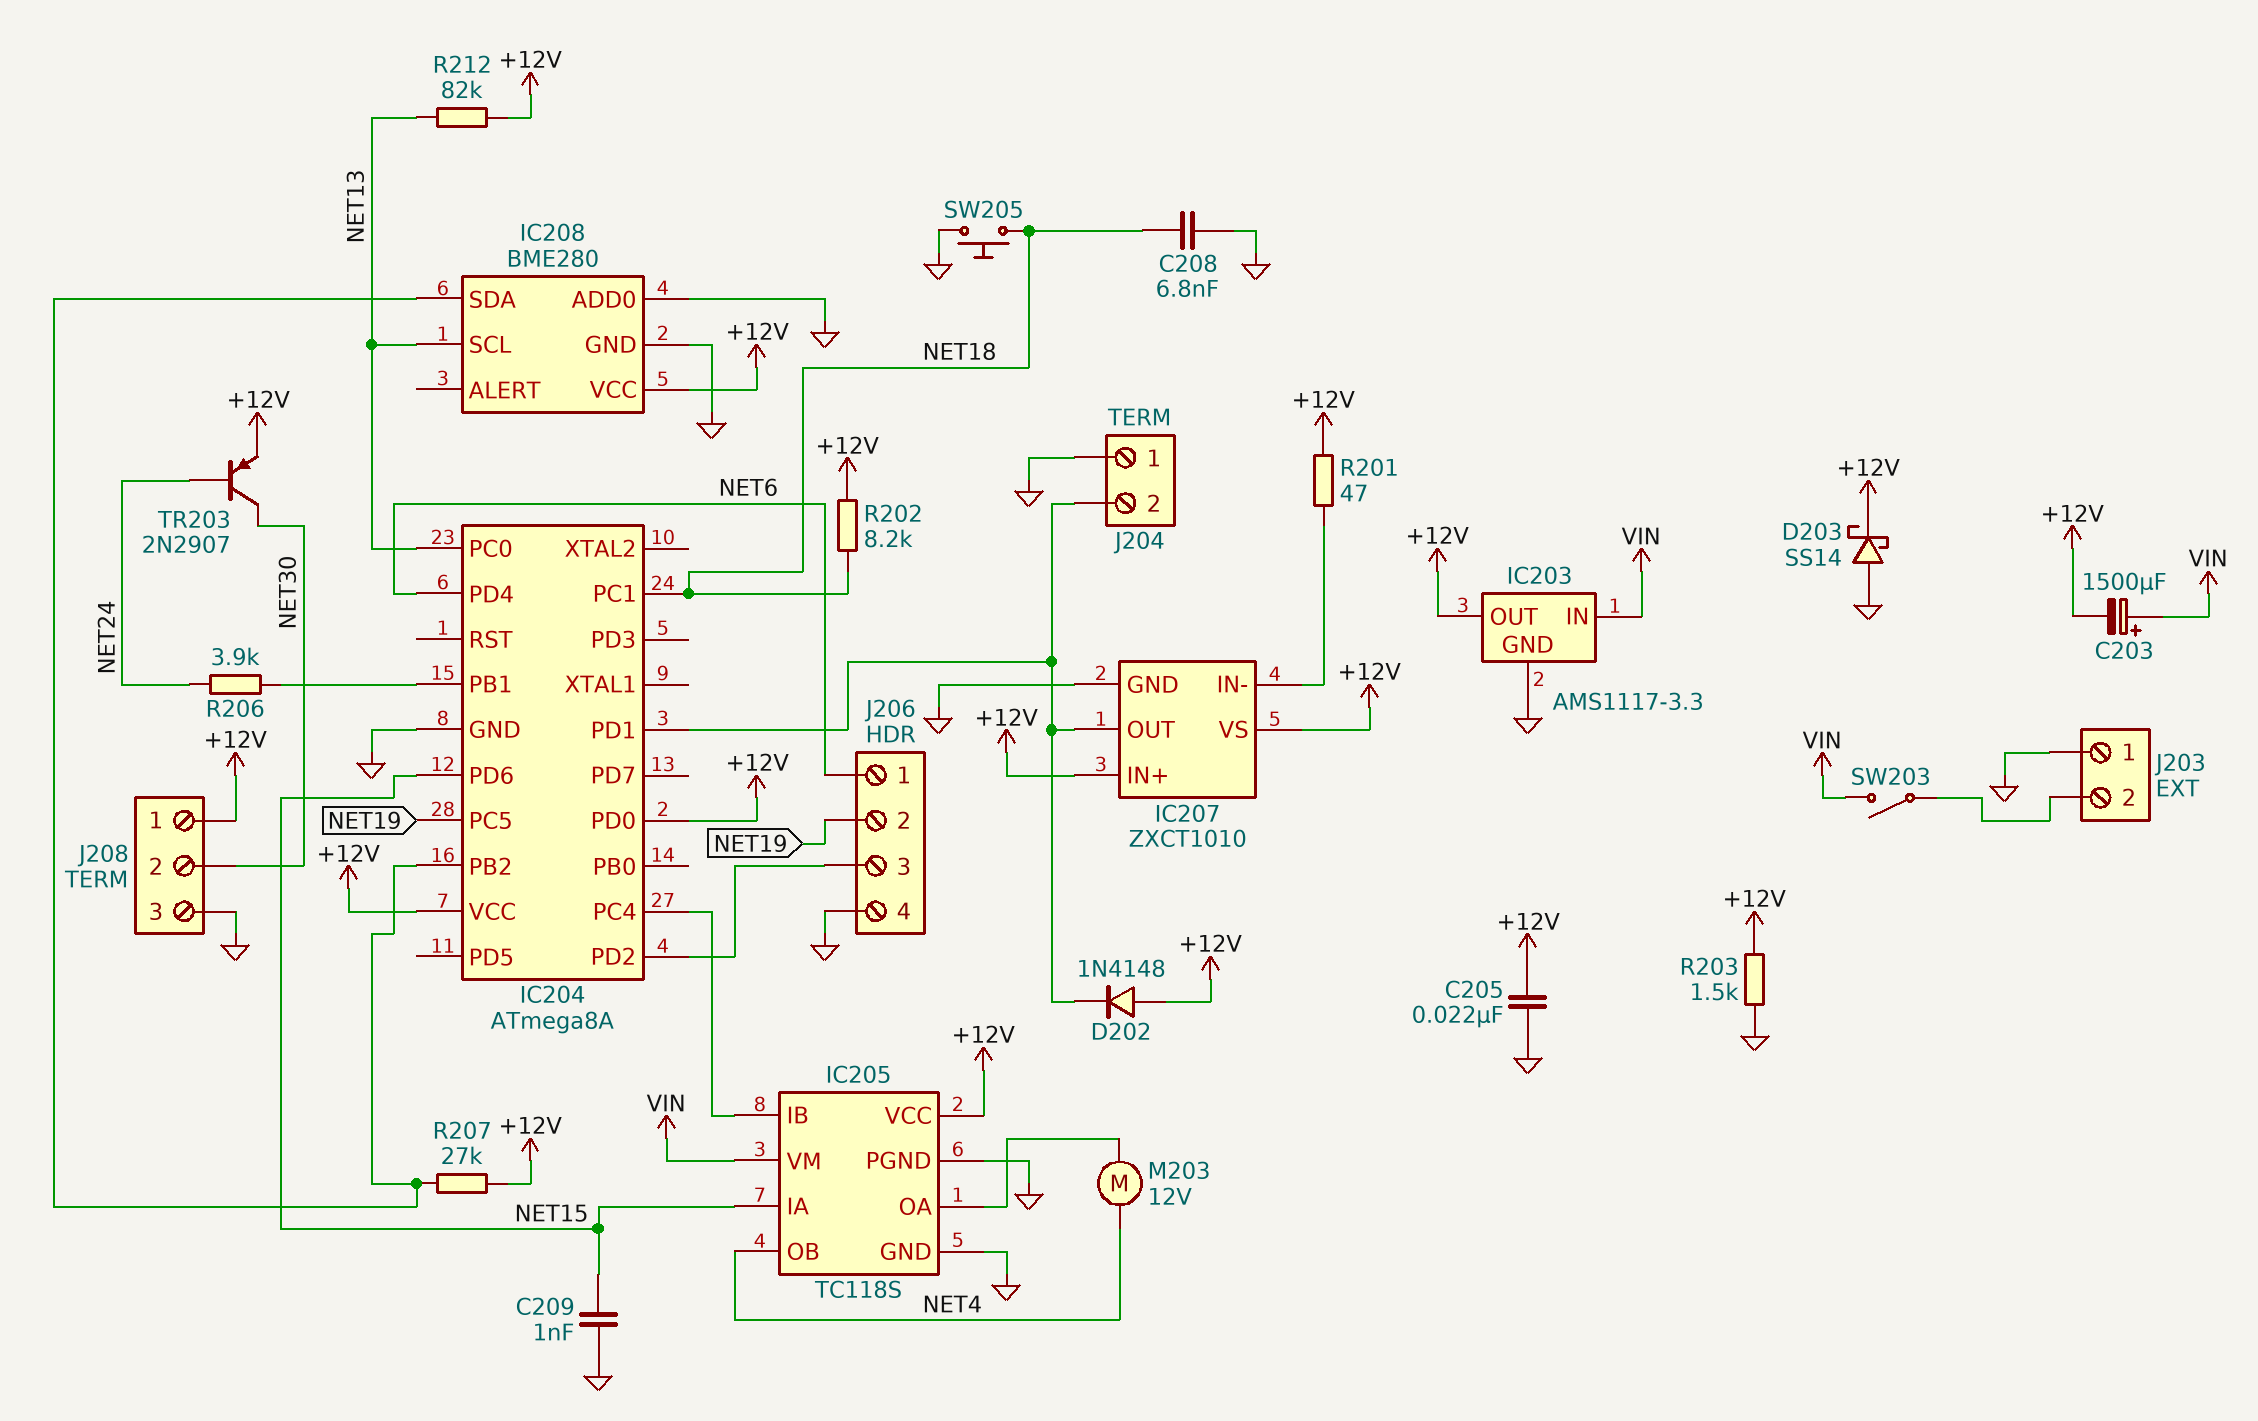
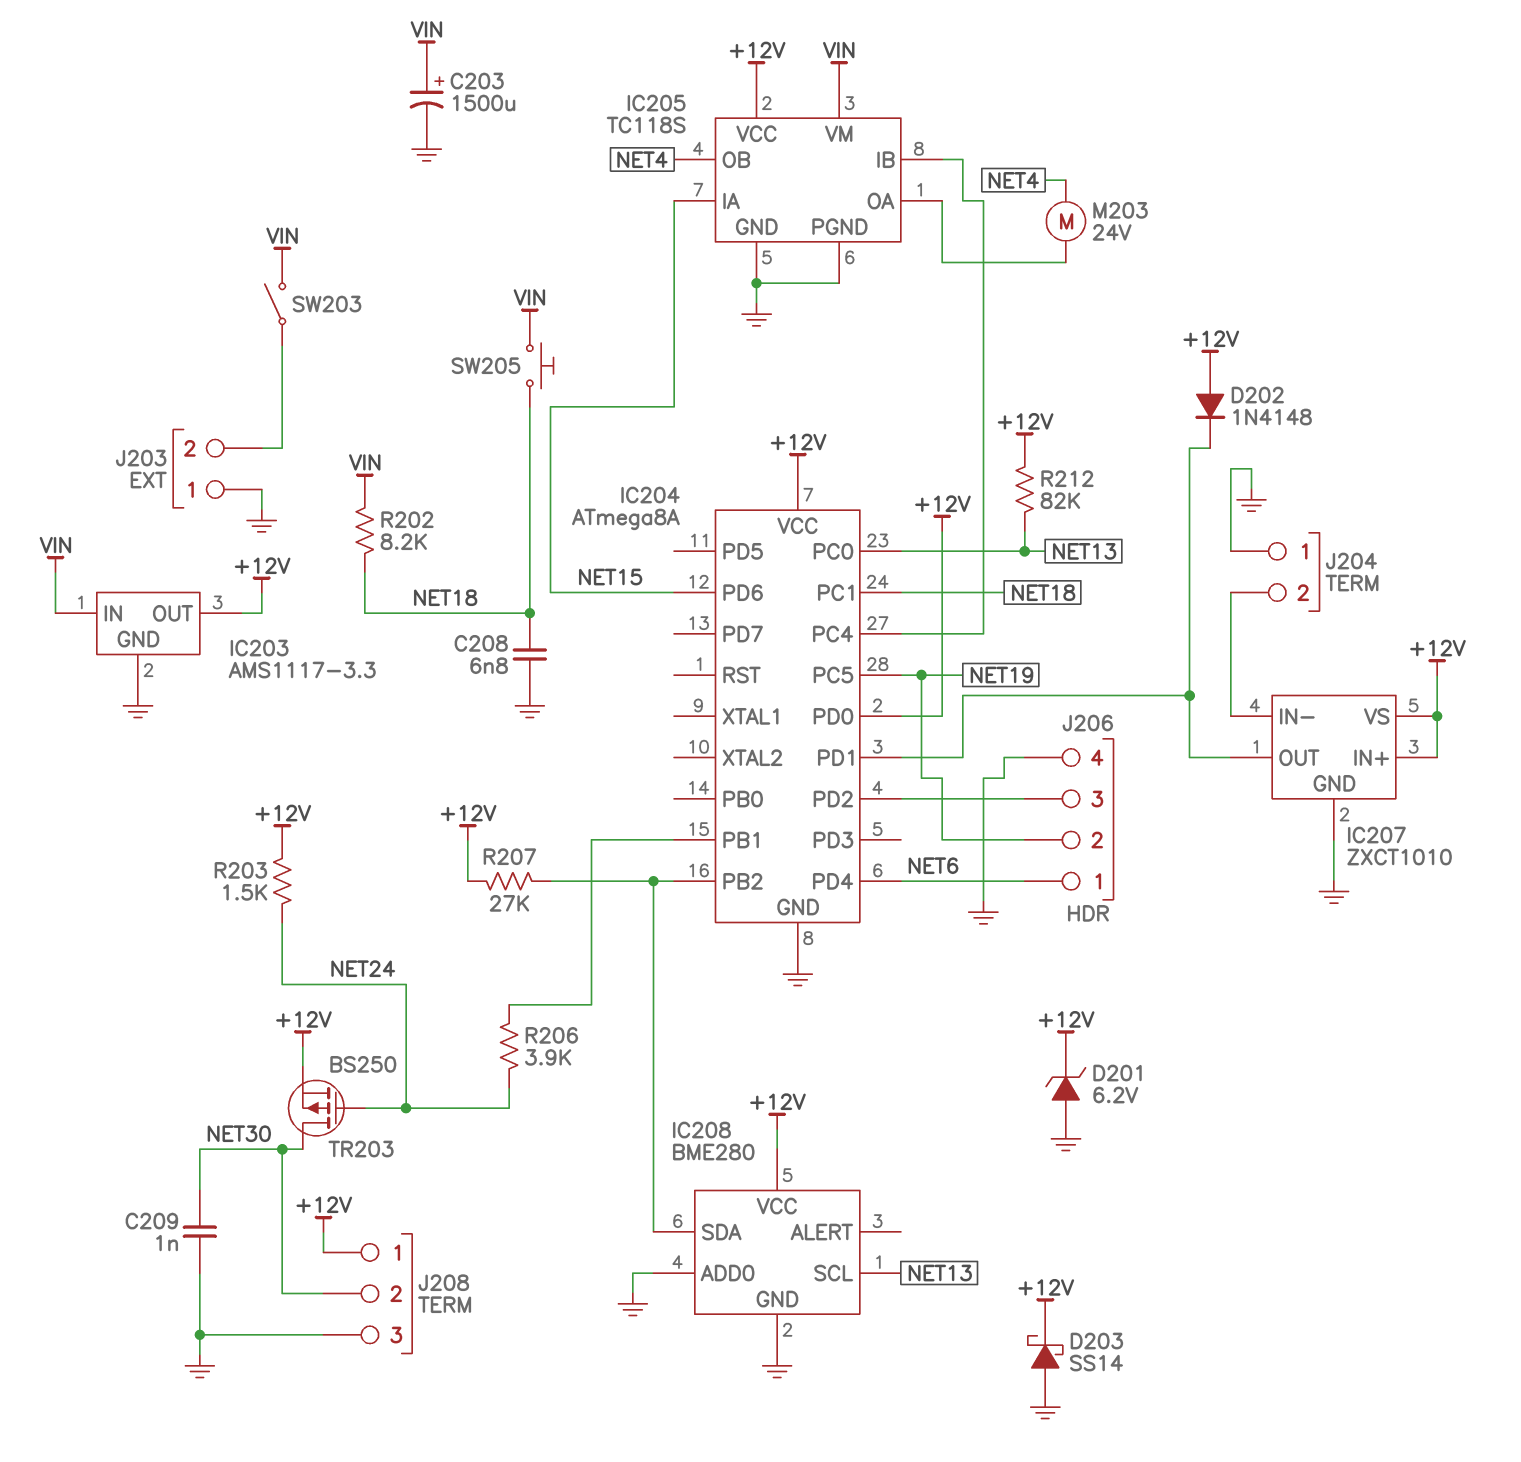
C203: 1500uF (plus VIN, minus +12V) -> 1500uF (plus VIN, minus GND)
C205: 22nF (+12V, GND) -> none
C209: 1nF (GND, NET15) -> 1nF (GND, NET30)
D201: none -> zener 6.2V (A GND, K +12V)
J204 pin 2: IC204/PD1 -> IC207/IN-
M203: motor 12V (IC205/OA, NET4) -> motor 24V (IC205/OA, NET4)
R201: 47 (+12V, IC207/IN-) -> none
R202: 8.2k (+12V, NET18) -> 8.2k (NET18, VIN)
R203: 1.5k (+12V, GND) -> 1.5k (+12V, NET24)
SW205: button (GND, NET18) -> button (NET18, VIN)
TR203: PNP 2N2907 (B NET24, C NET30, E +12V) -> PMOS BS250 (G NET24, D NET30, S +12V)

